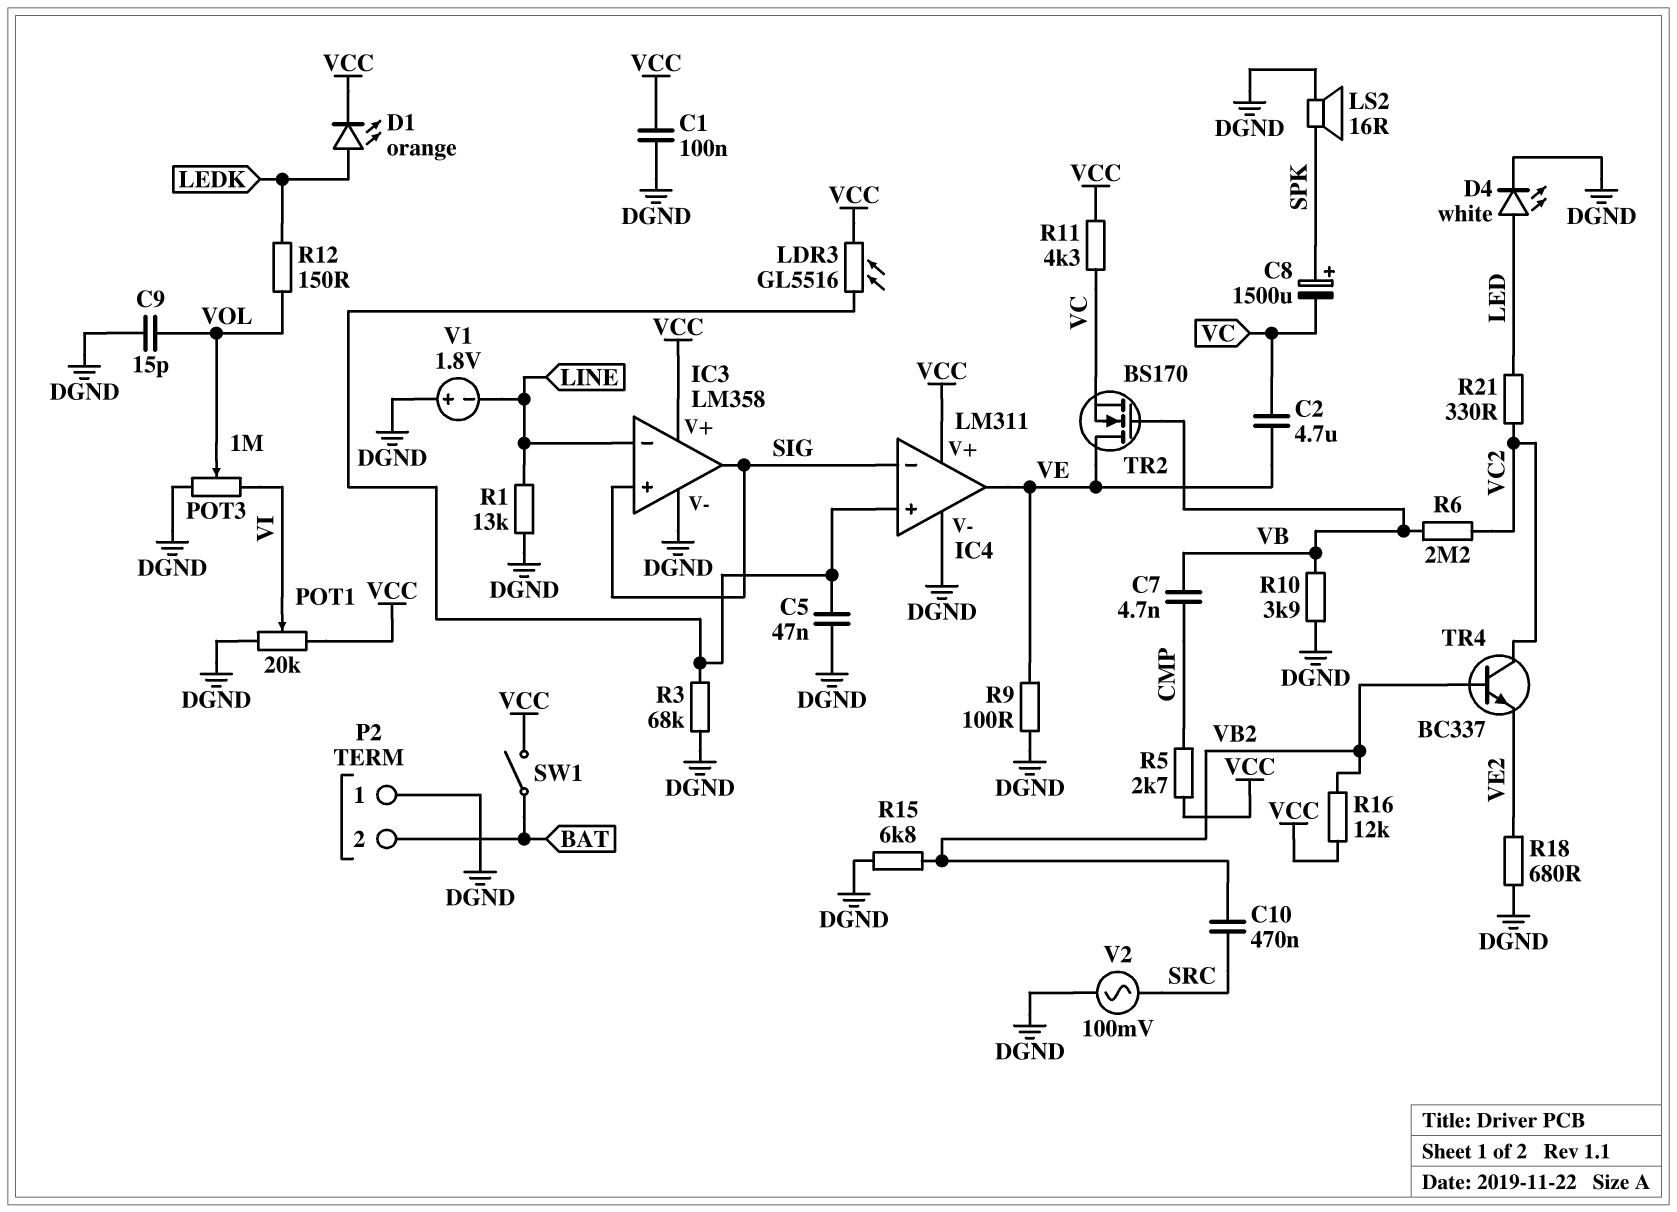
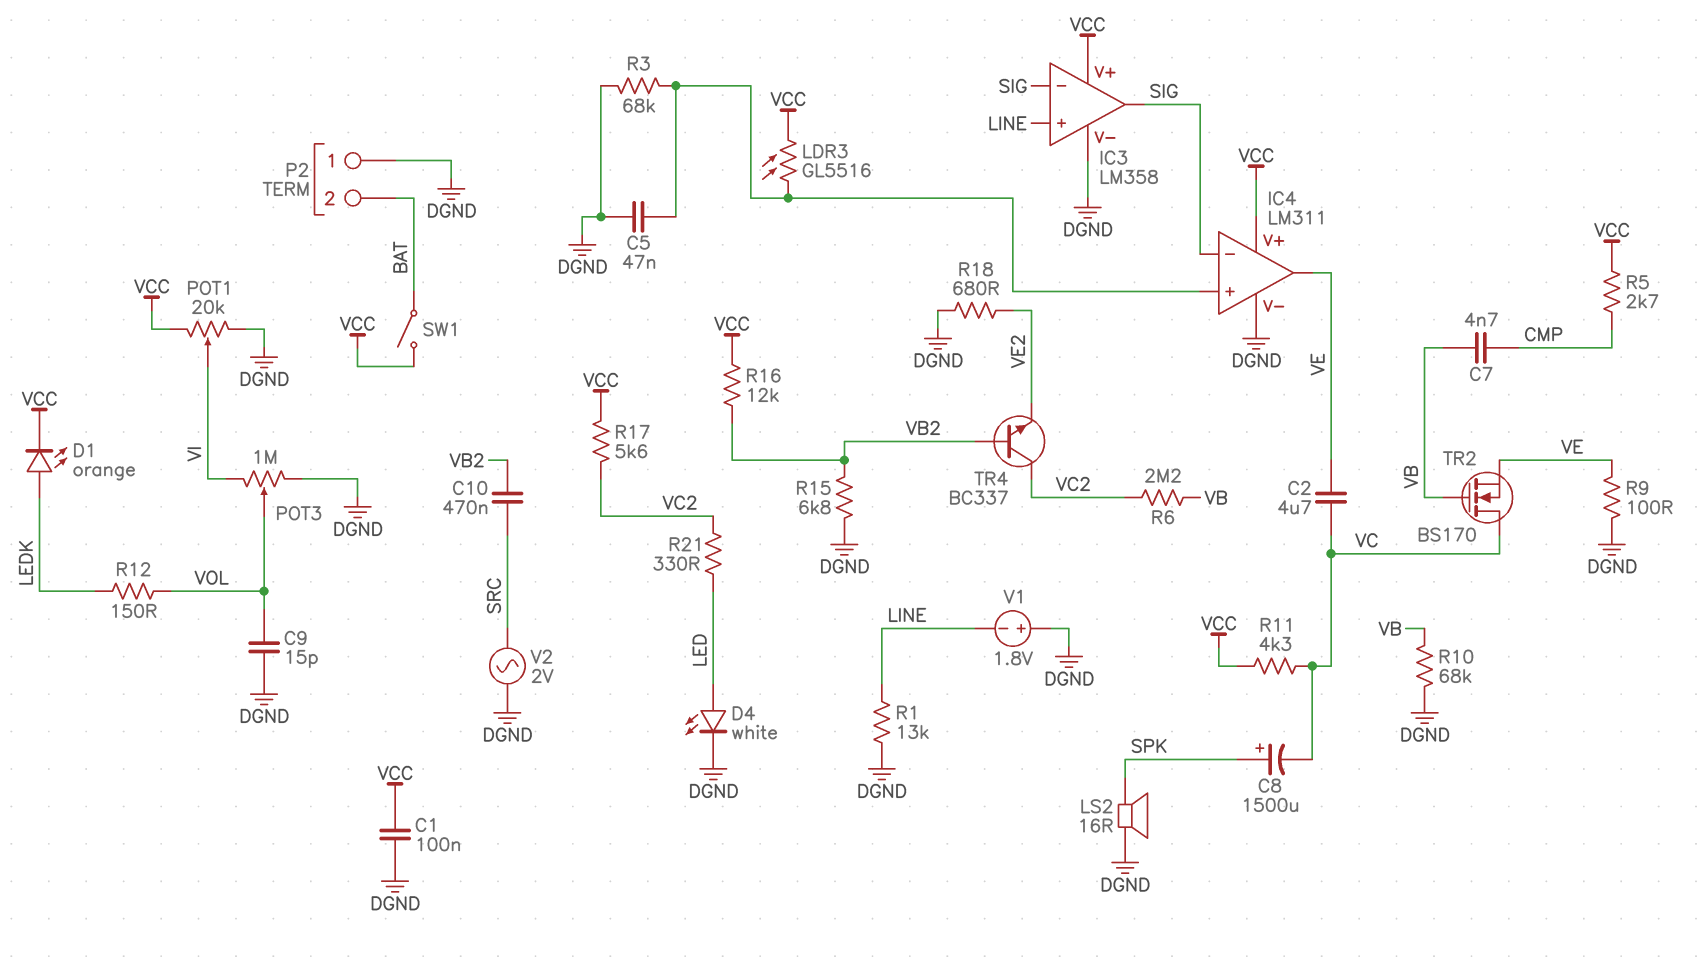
IC3 pin in+: SIG -> LINE
IC3 pin in-: LINE -> SIG
R10: 3.9k (DGND, VB) -> 68k (DGND, VB)
R17: none -> 5.6k (VC2, VCC)
TR2: NMOS BS170 (G VB, D VE, S VC) -> NMOS BS170 (G VB, D VC, S VE)
V2: AC 100mV (DGND, SRC) -> AC 2V (DGND, SRC)

